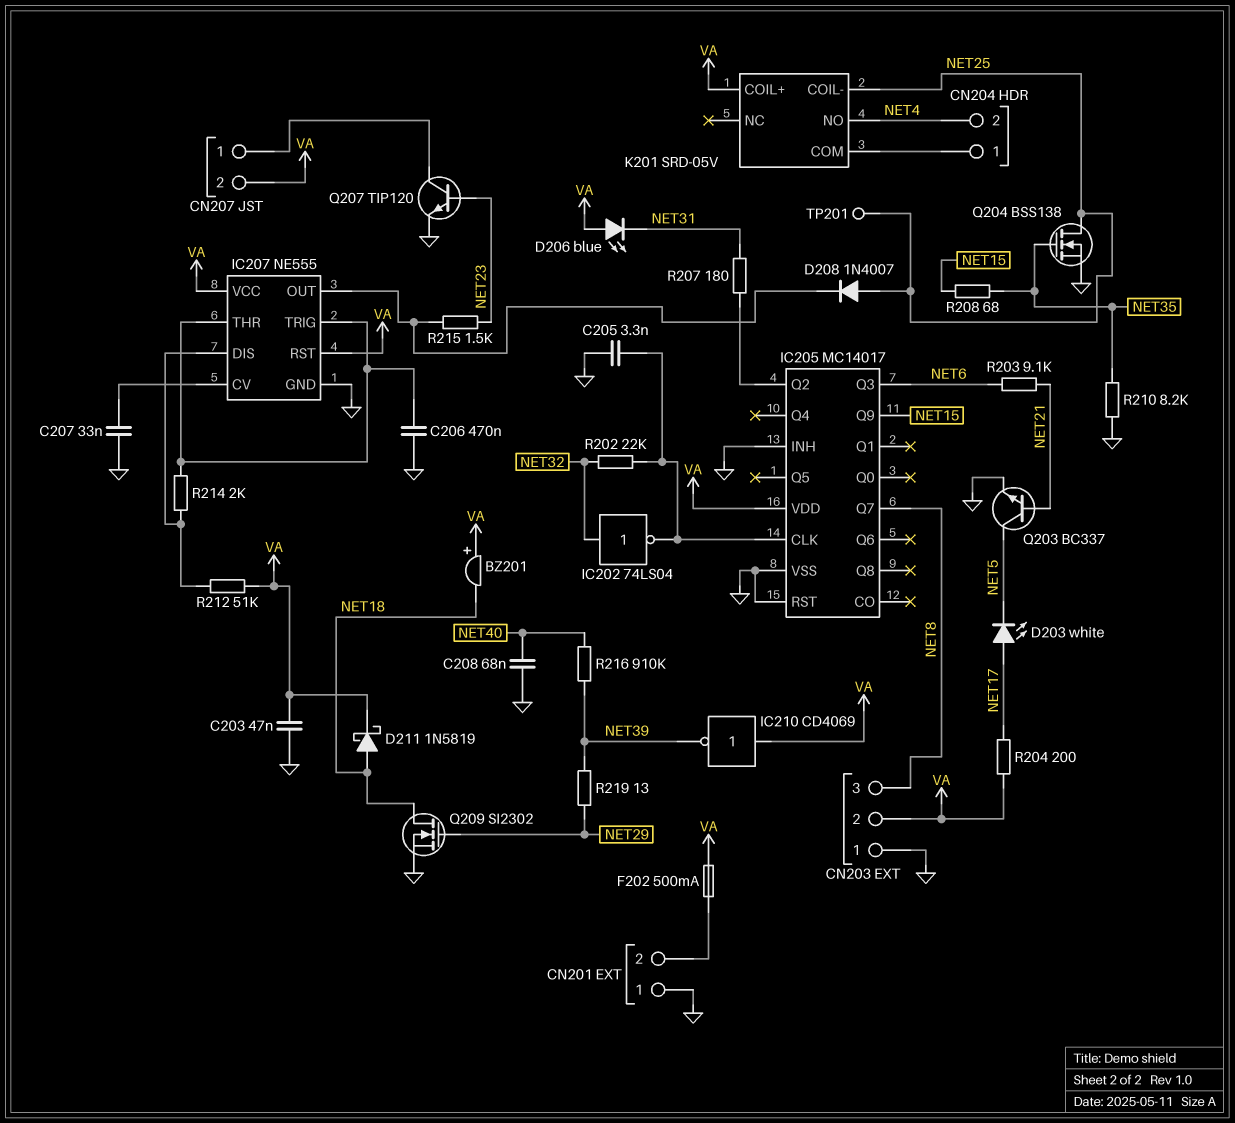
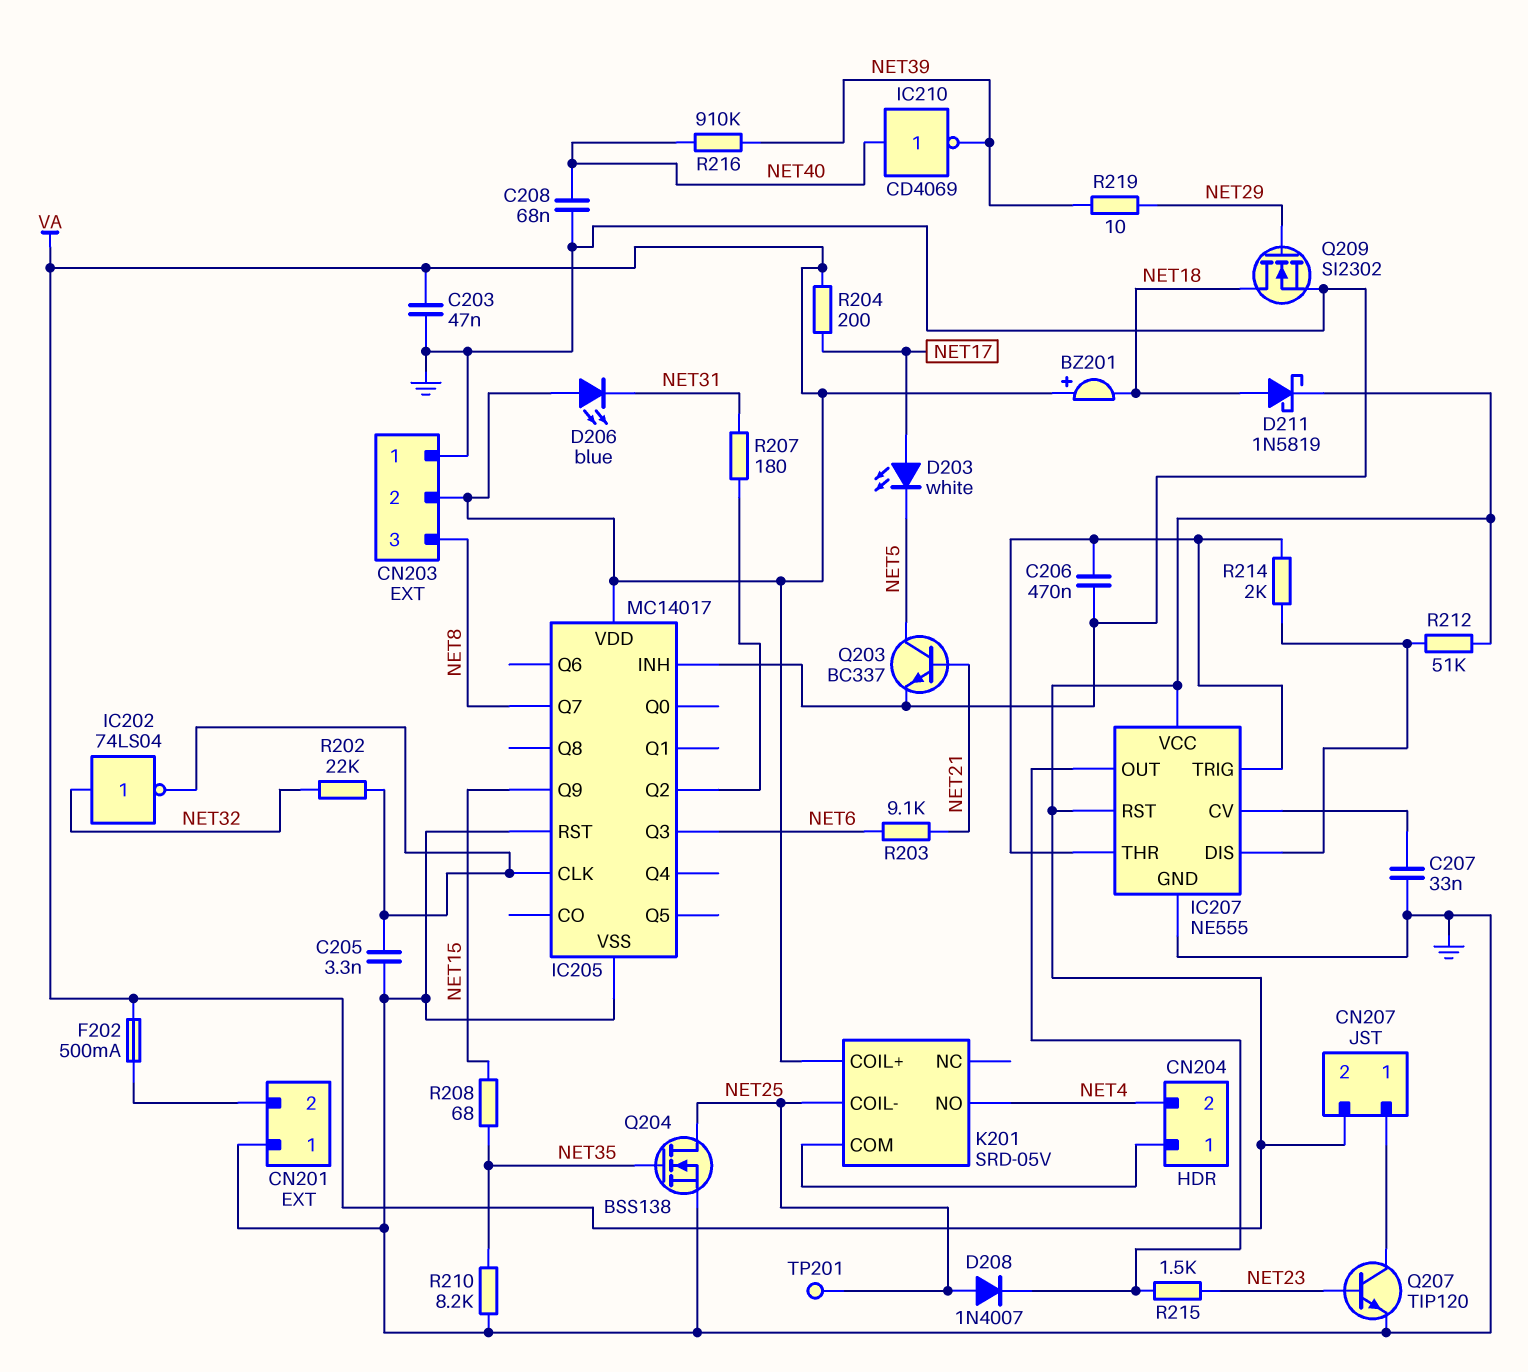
IC210: NOT CD4069 (in VA, out NET39) -> NOT CD4069 (in NET40, out NET39)
R219: 13 (NET29, NET39) -> 10 (NET29, NET39)

